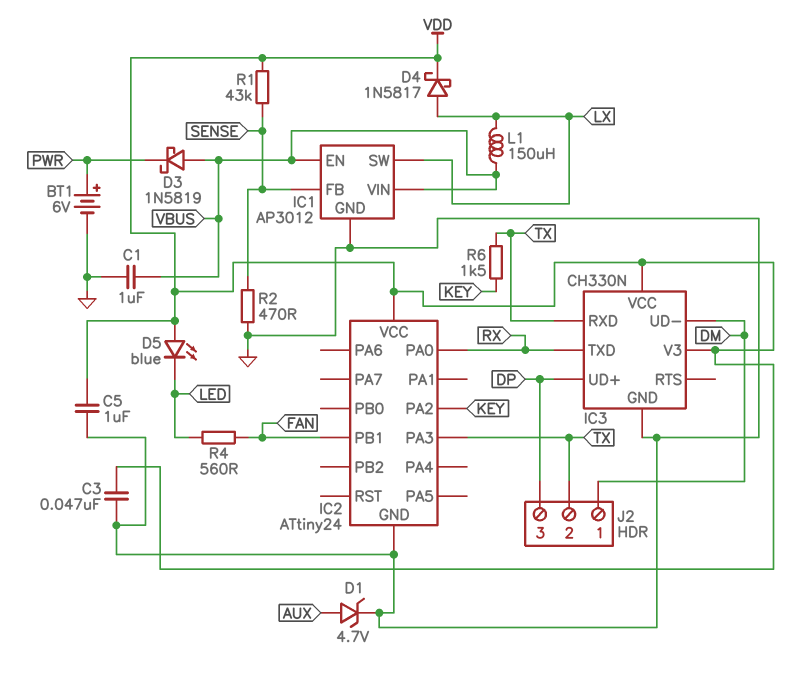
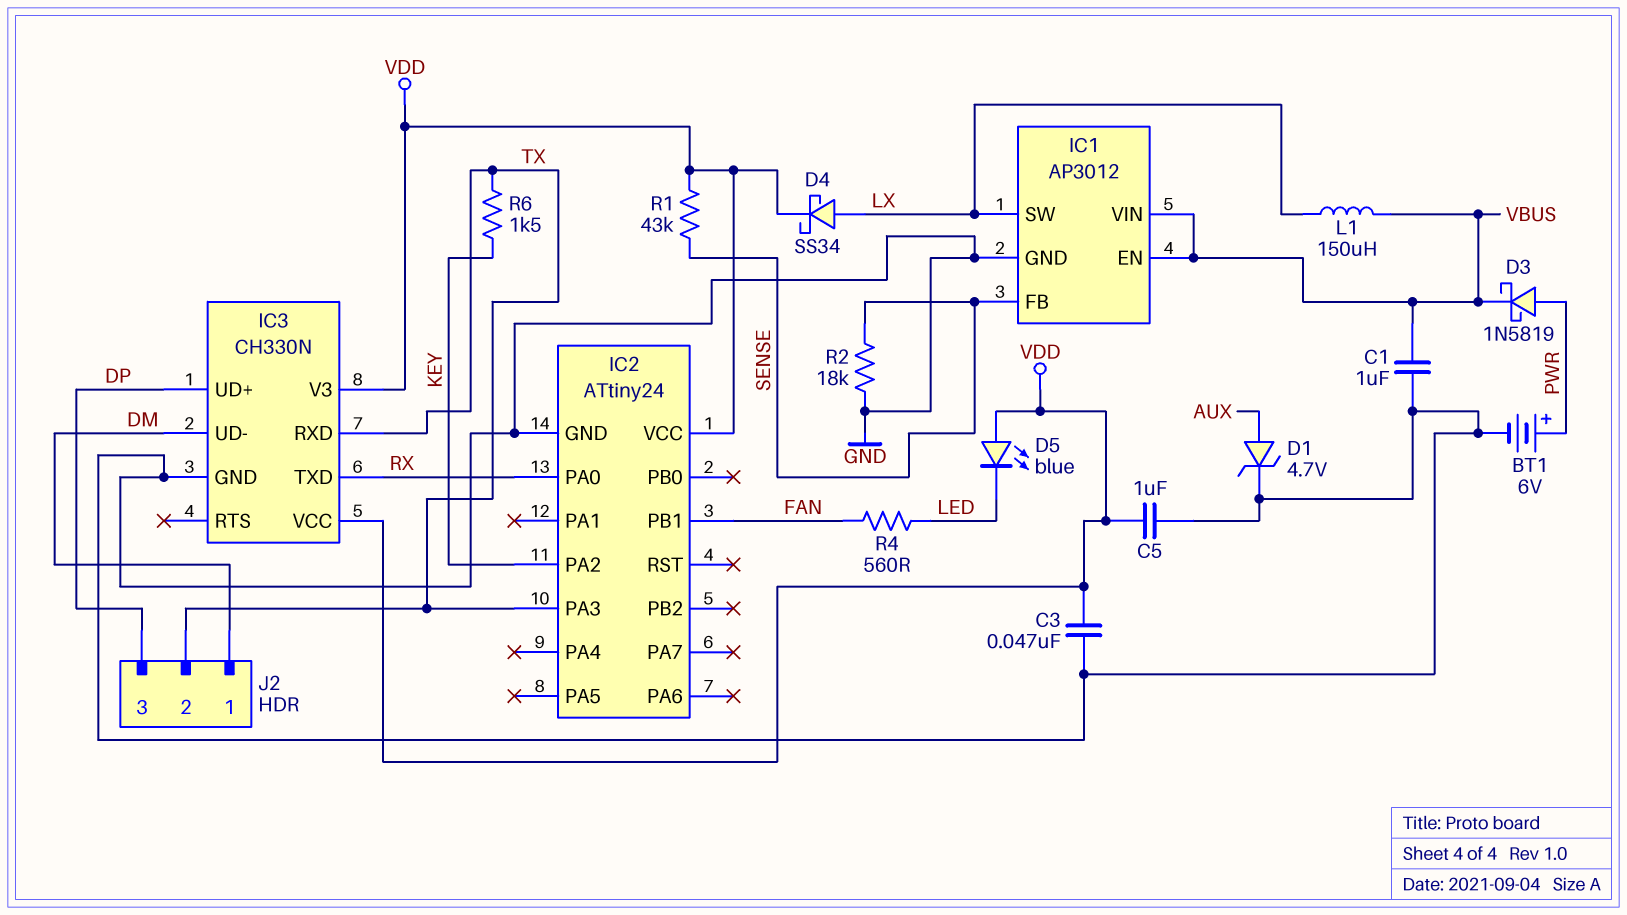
D3: schottky 1N5819 (A VBUS, K PWR) -> schottky 1N5819 (A PWR, K VBUS)
D4: schottky 1N5817 (A LX, K VDD) -> schottky SS34 (A LX, K VDD)
R2: 470 (GND, SENSE) -> 18k (GND, SENSE)

